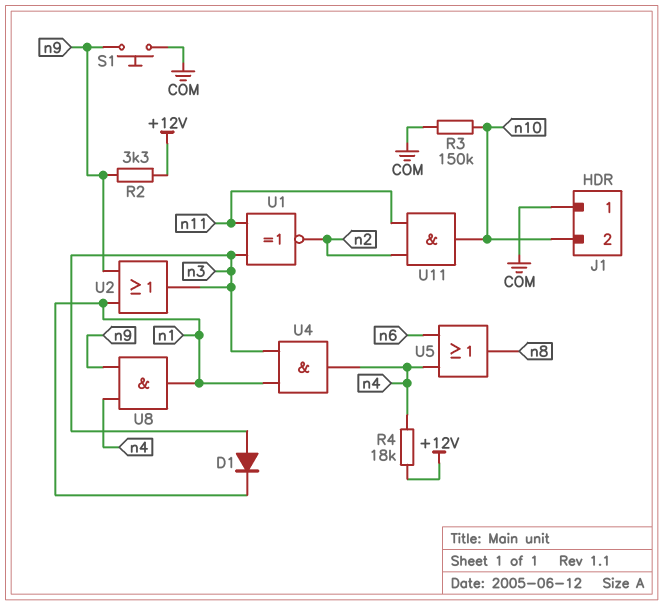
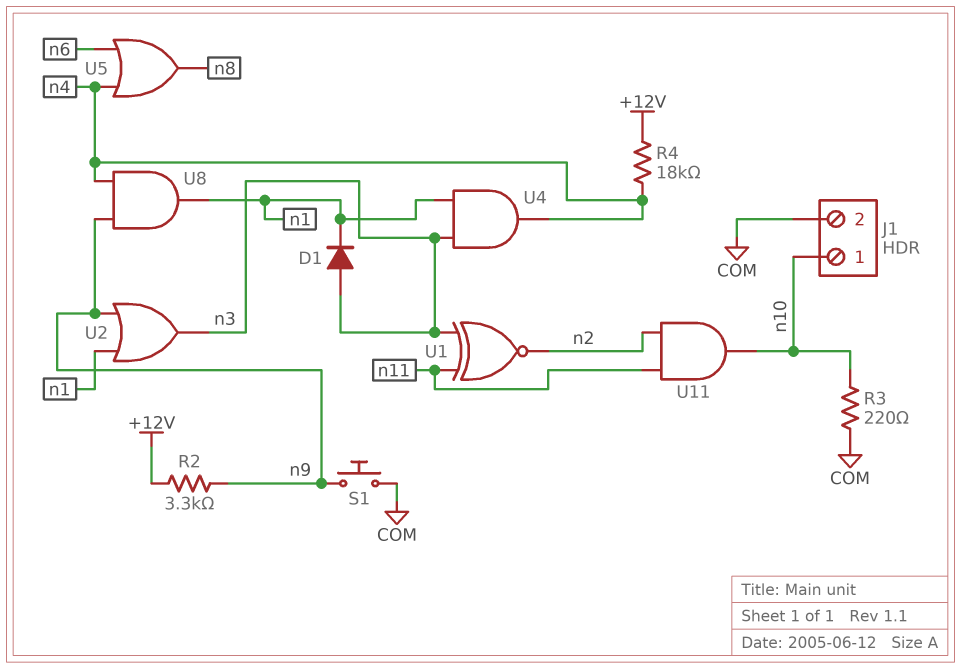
J1 pin 1: COM -> n10
J1 pin 2: n10 -> COM
R3: 150k (COM, n10) -> 220 (COM, n10)

